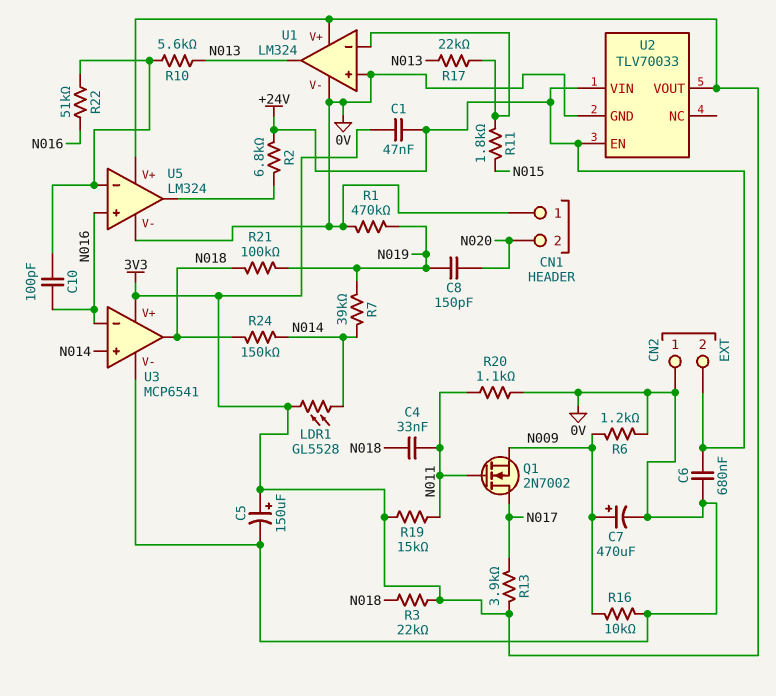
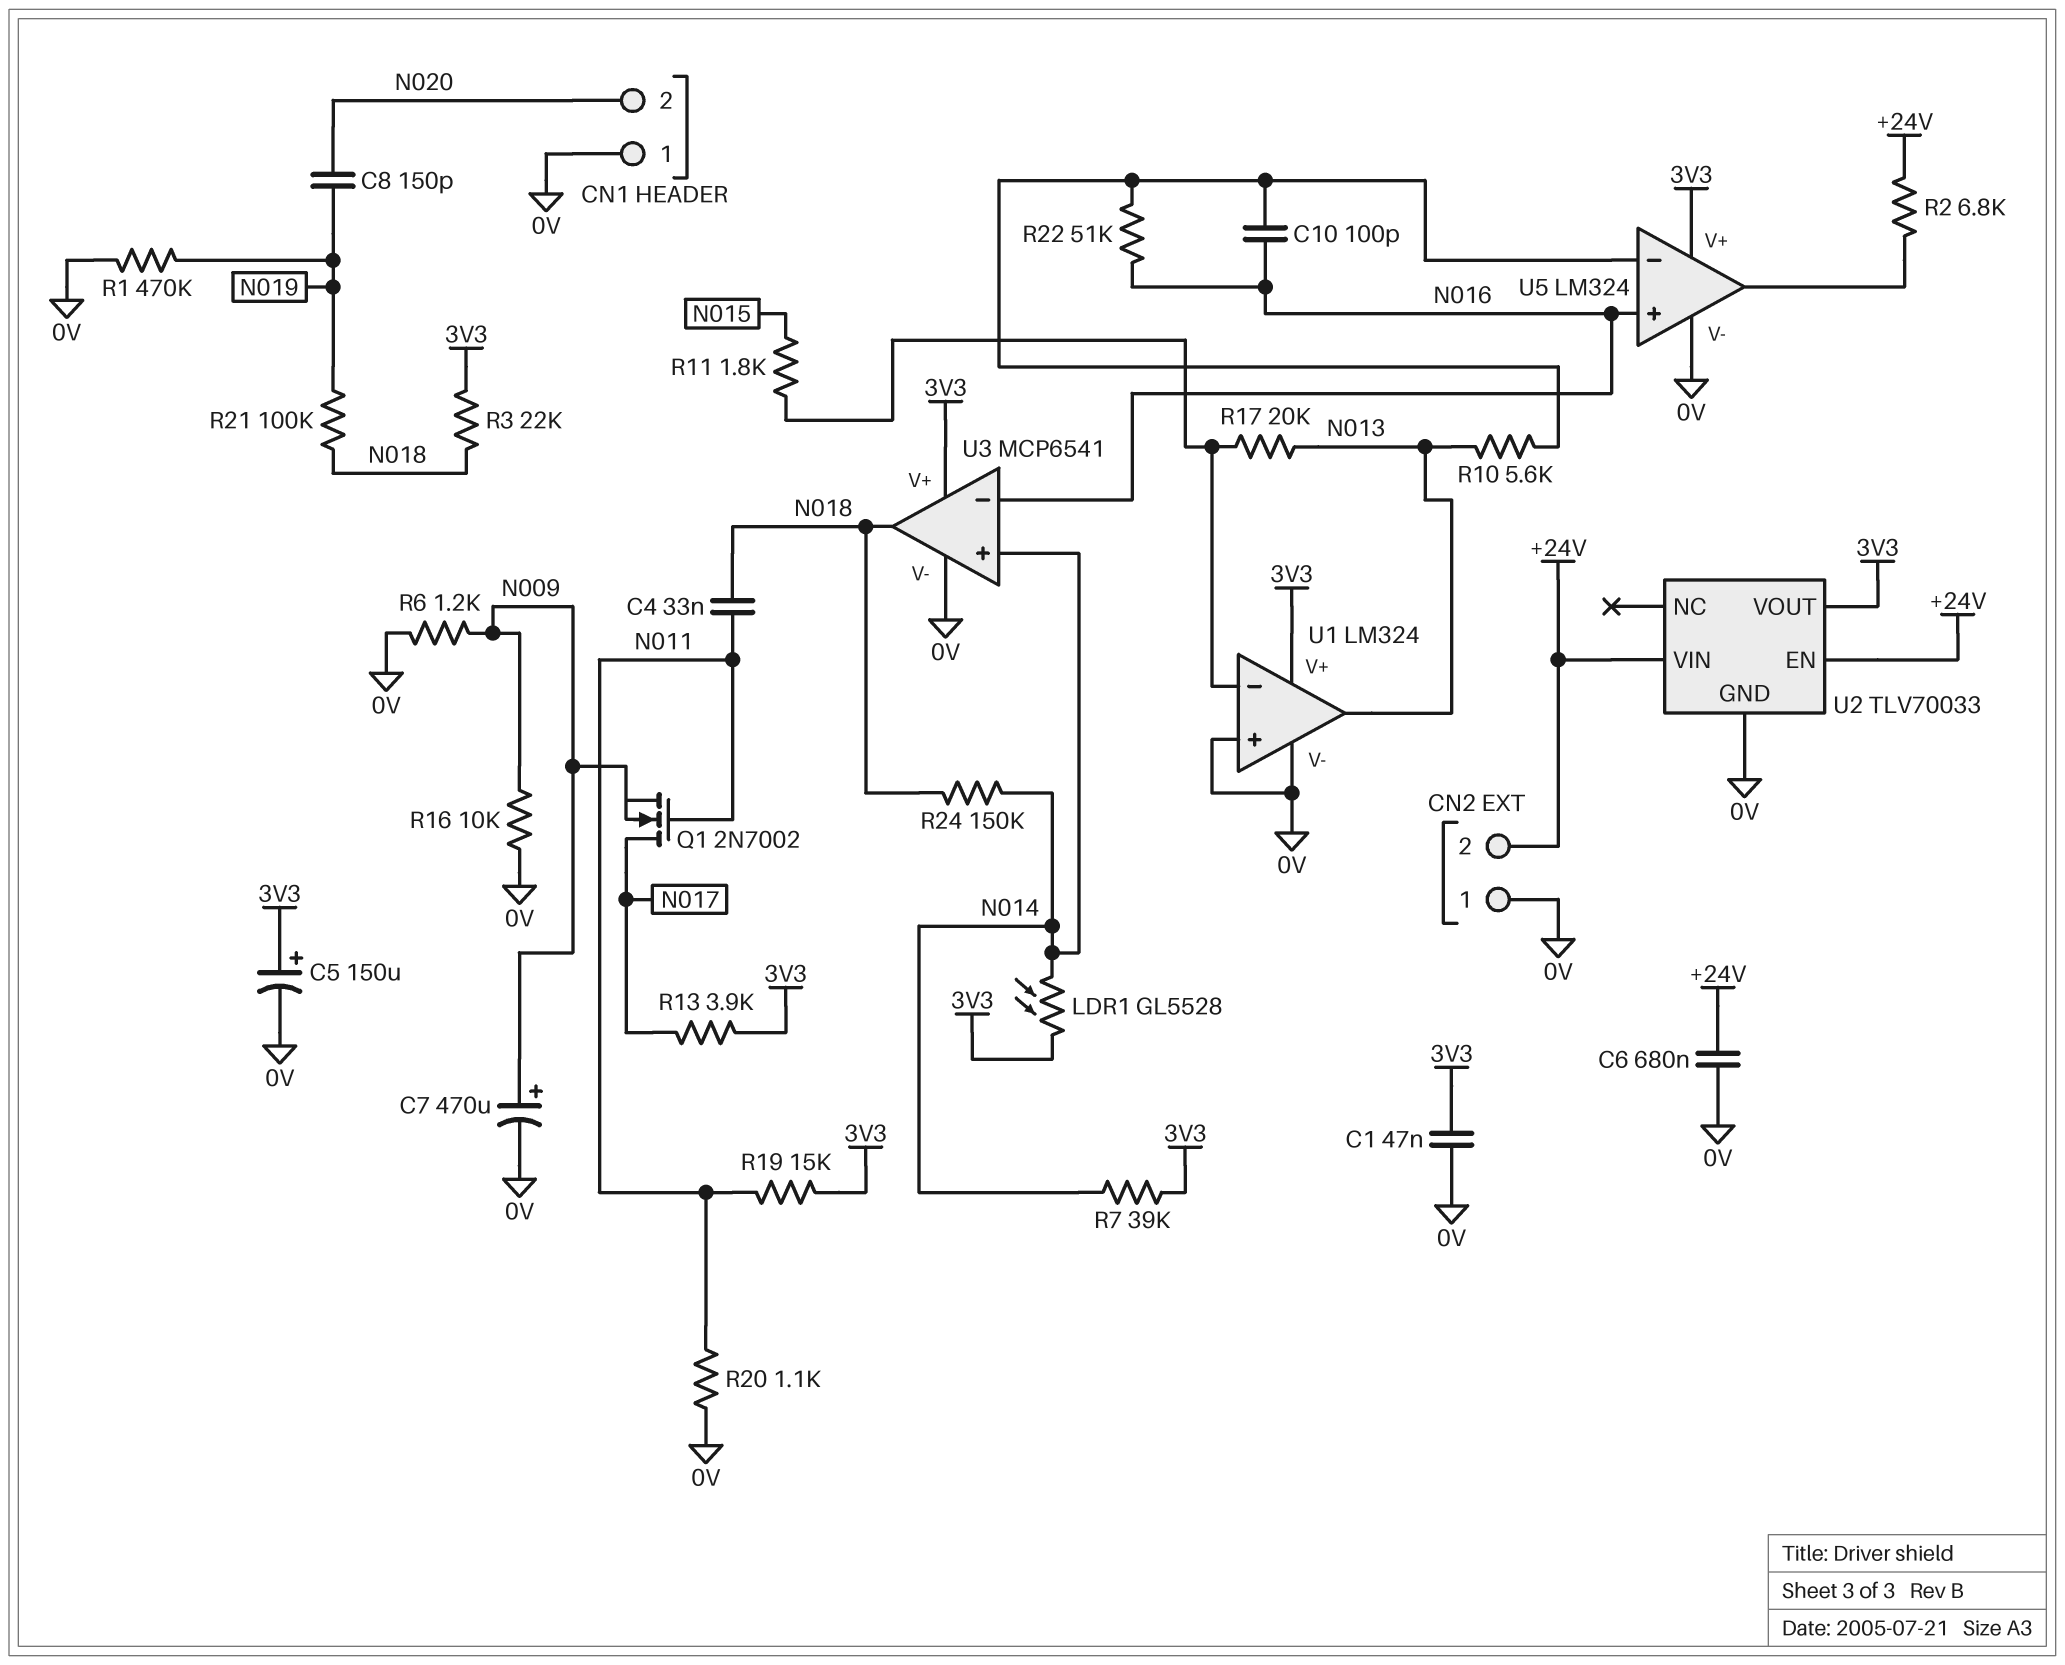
C1: 47nF (+24V, 3V3) -> 47nF (0V, 3V3)
R7: 39k (N014, N019) -> 39k (3V3, N014)
R17: 22k (N013, U1/in-) -> 20k (N013, U1/in-)

